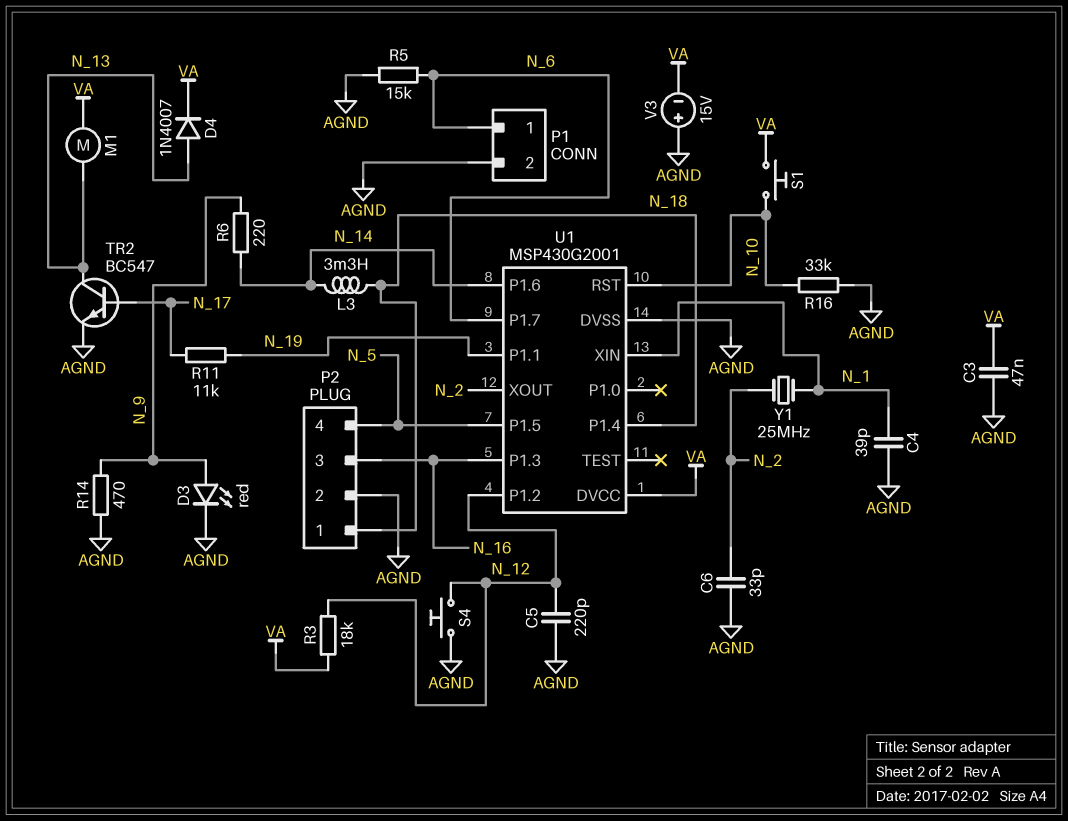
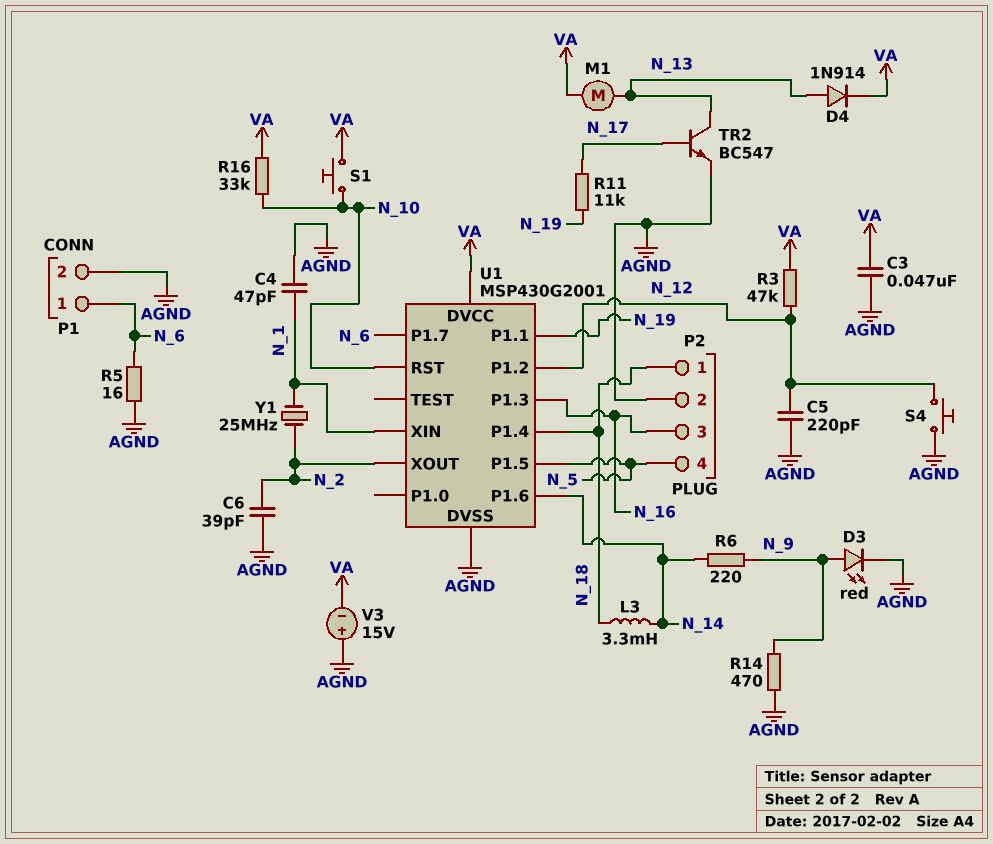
C4: 39pF (AGND, N_1) -> 47pF (AGND, N_1)
C6: 33pF (AGND, N_2) -> 39pF (AGND, N_2)
D4: diode 1N4007 (A N_13, K VA) -> diode 1N914 (A N_13, K VA)
R3: 18k (N_12, VA) -> 47k (N_12, VA)
R5: 15k (AGND, N_6) -> 16 (AGND, N_6)
R16: 33k (AGND, N_10) -> 33k (N_10, VA)

